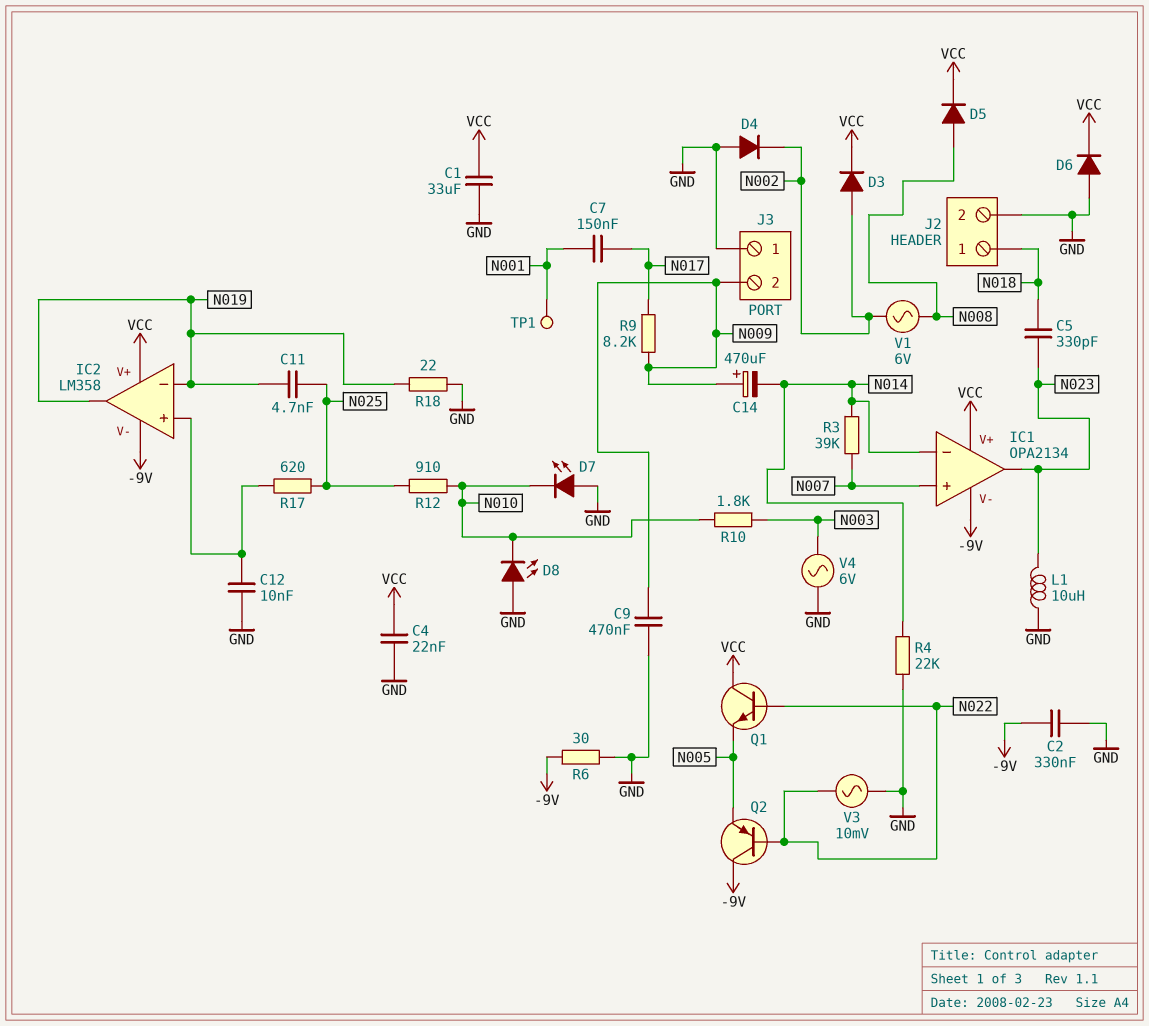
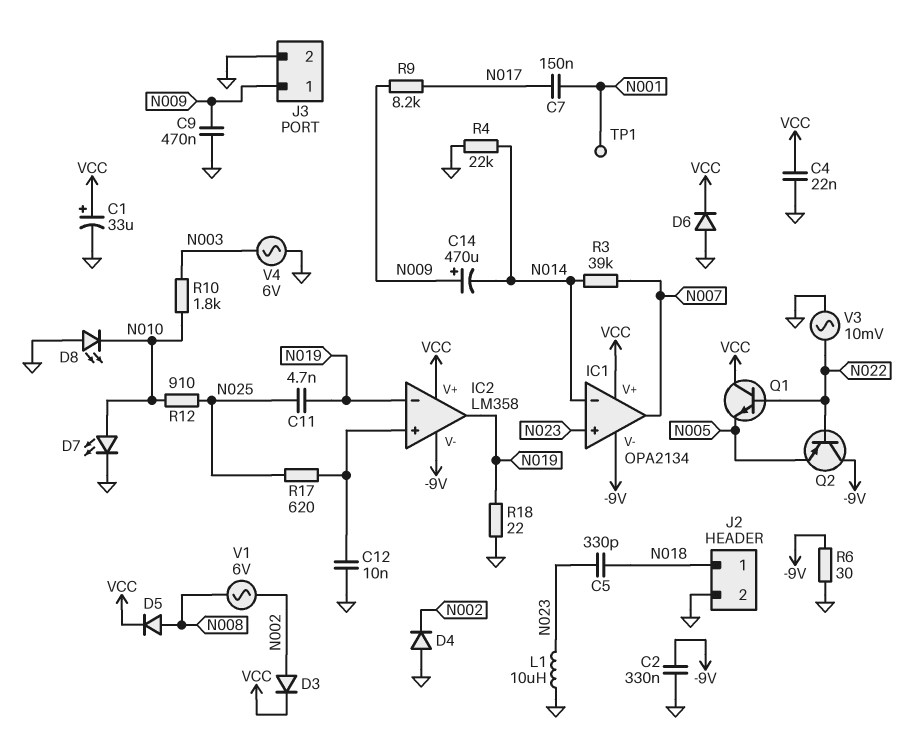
C1: 33uF (GND, VCC) -> 33uF (plus VCC, minus GND)
D7: LED (A GND, K N010) -> LED (A N010, K GND)
IC1 pin in+: N007 -> N023
IC1 pin out: N023 -> N007
J3 pin 1: GND -> N009
J3 pin 2: N009 -> GND

